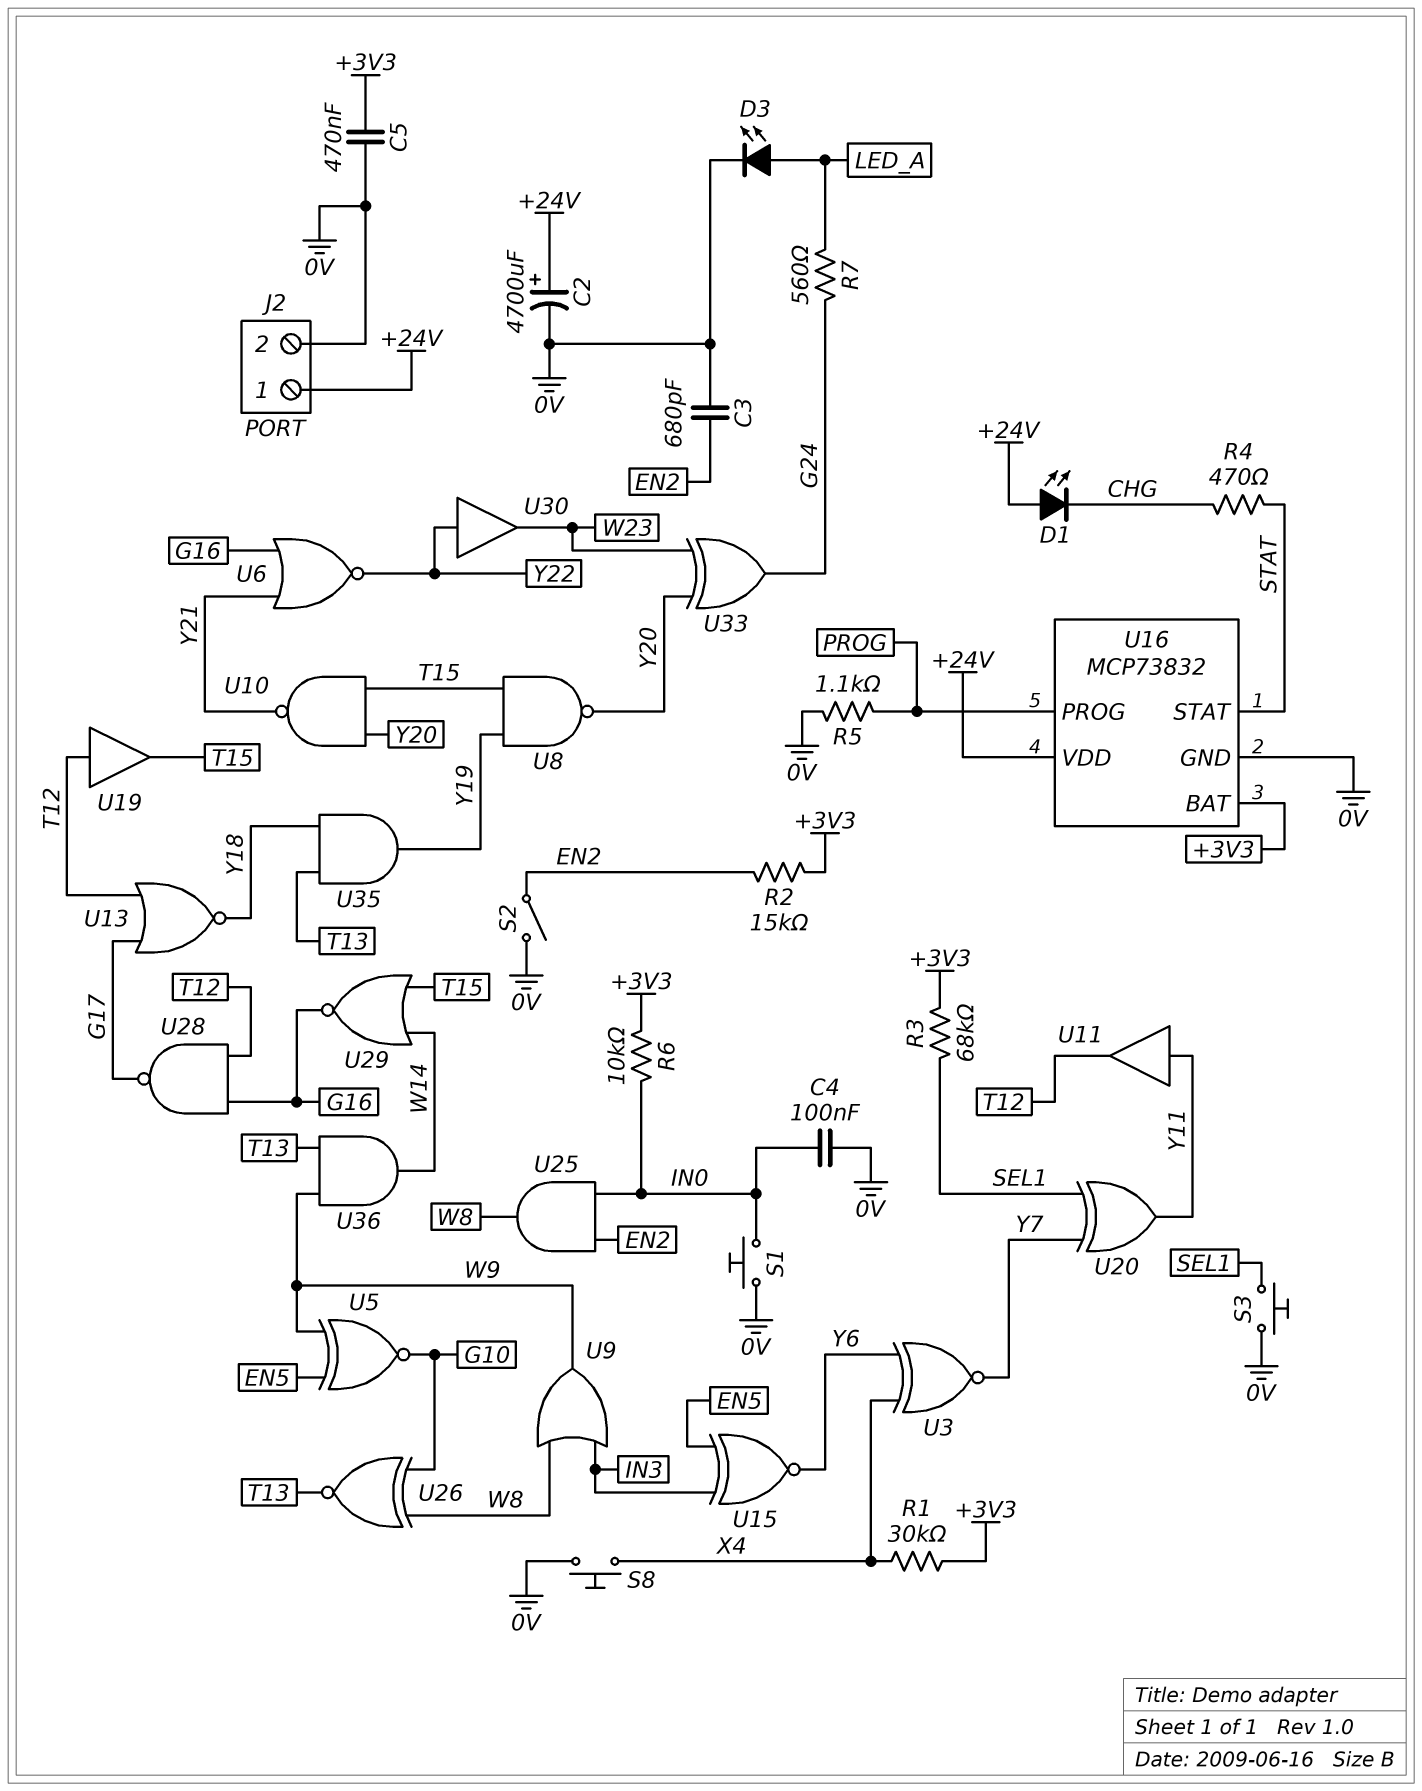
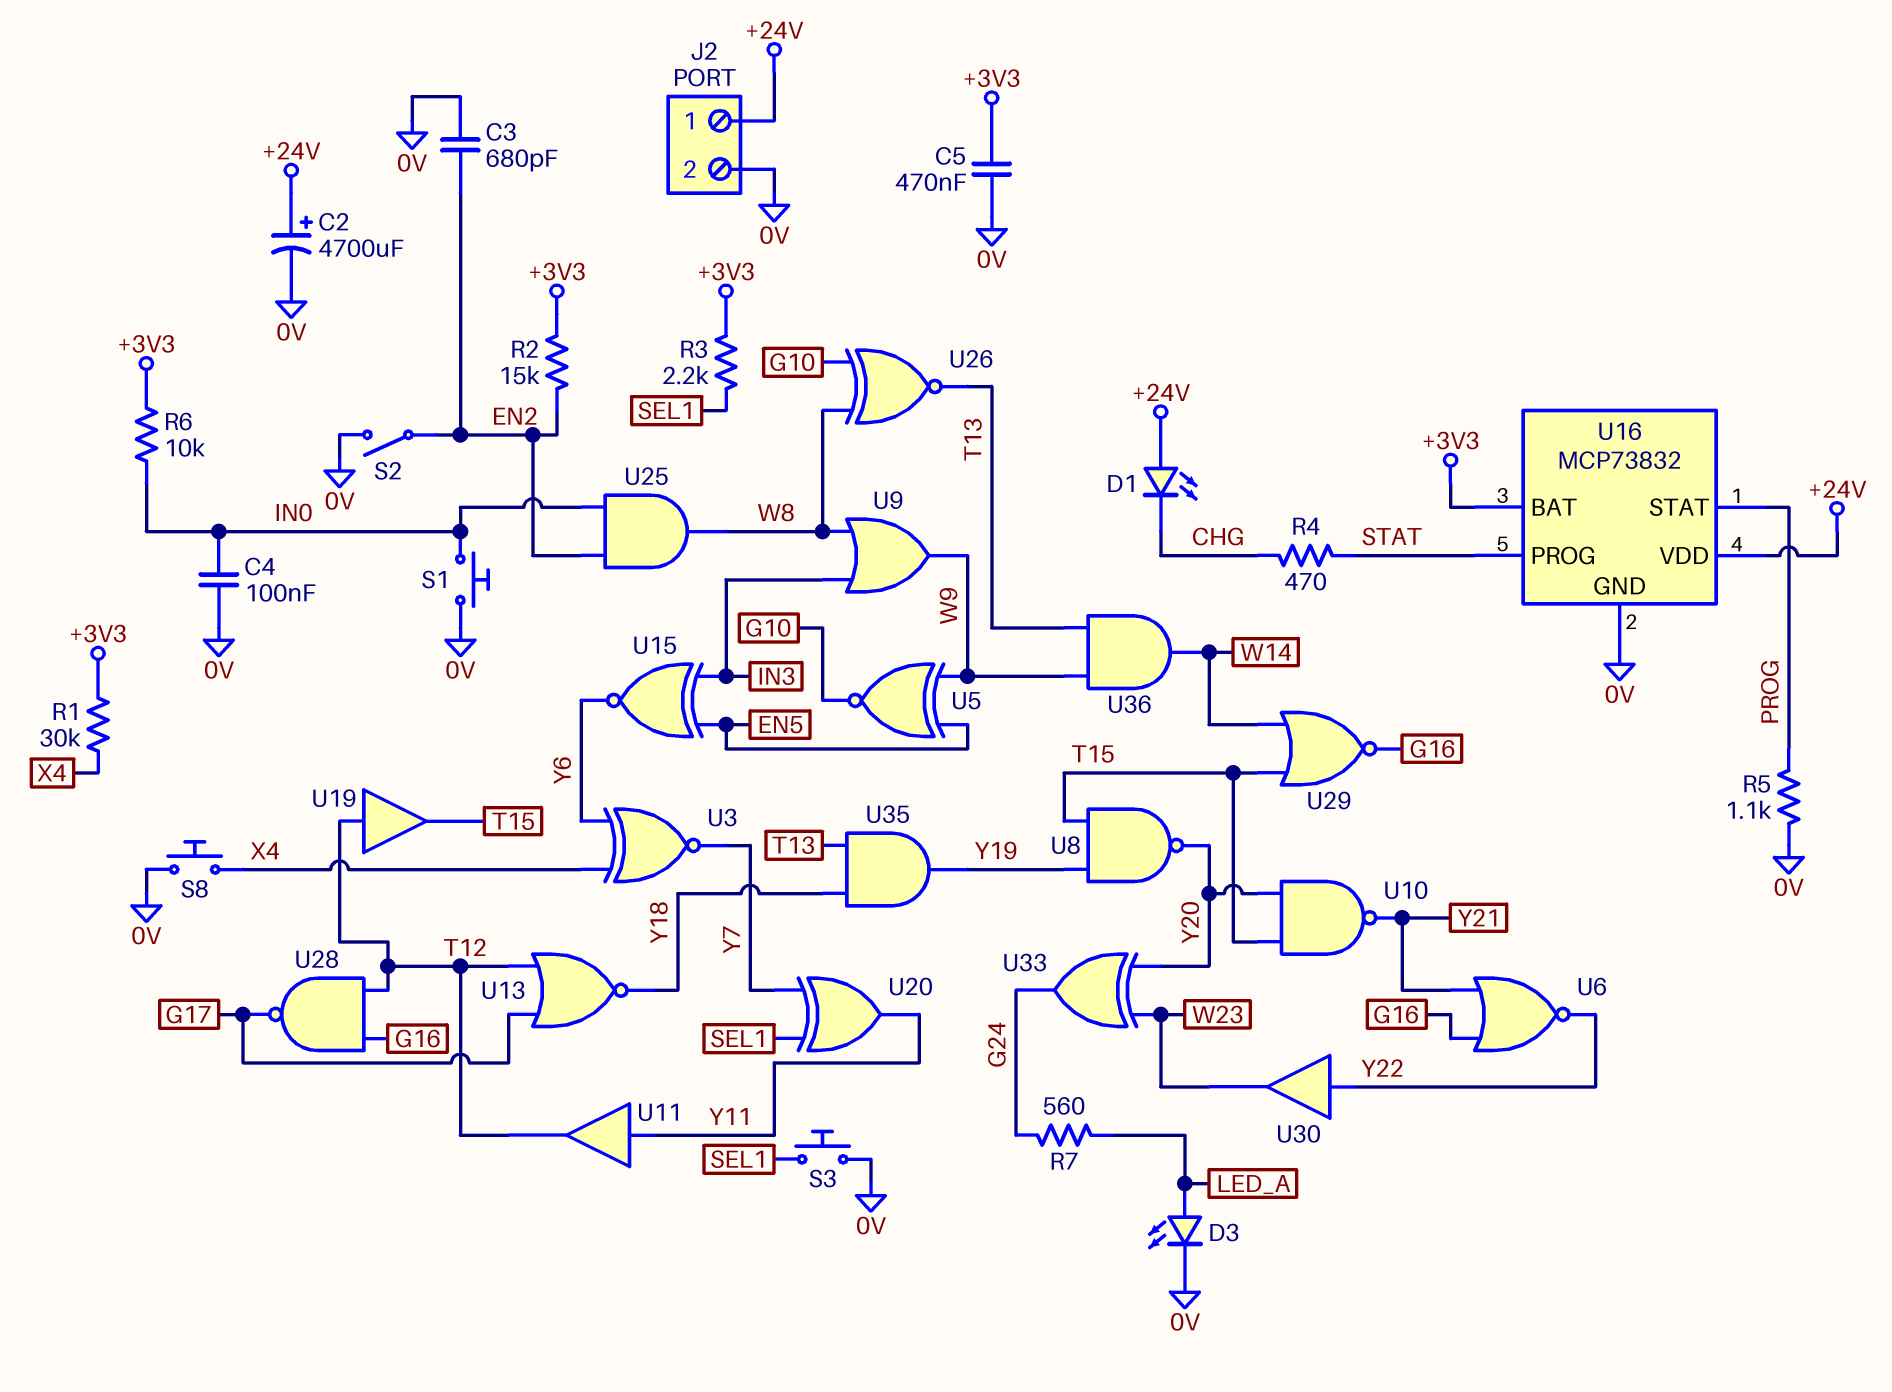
R3: 68k (+3V3, SEL1) -> 2.2k (+3V3, SEL1)
U16 pin PROG: PROG -> STAT
U16 pin STAT: STAT -> PROG

